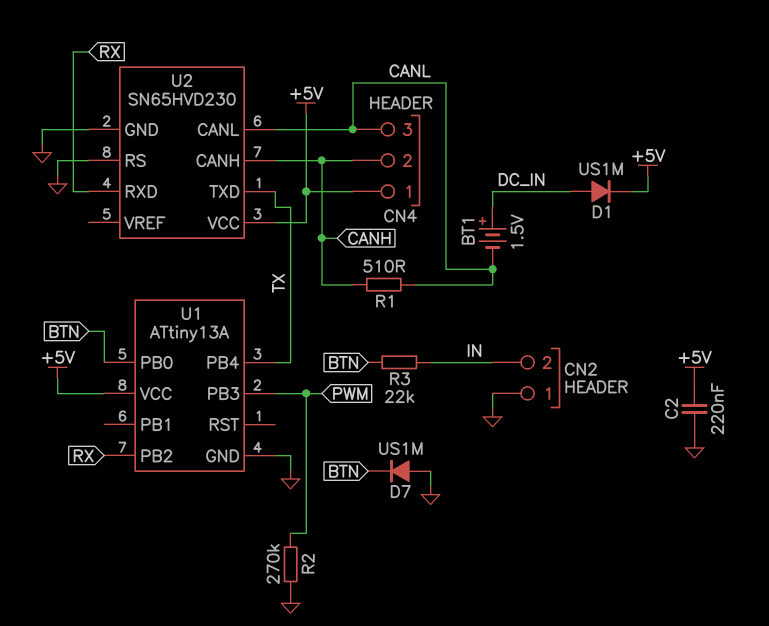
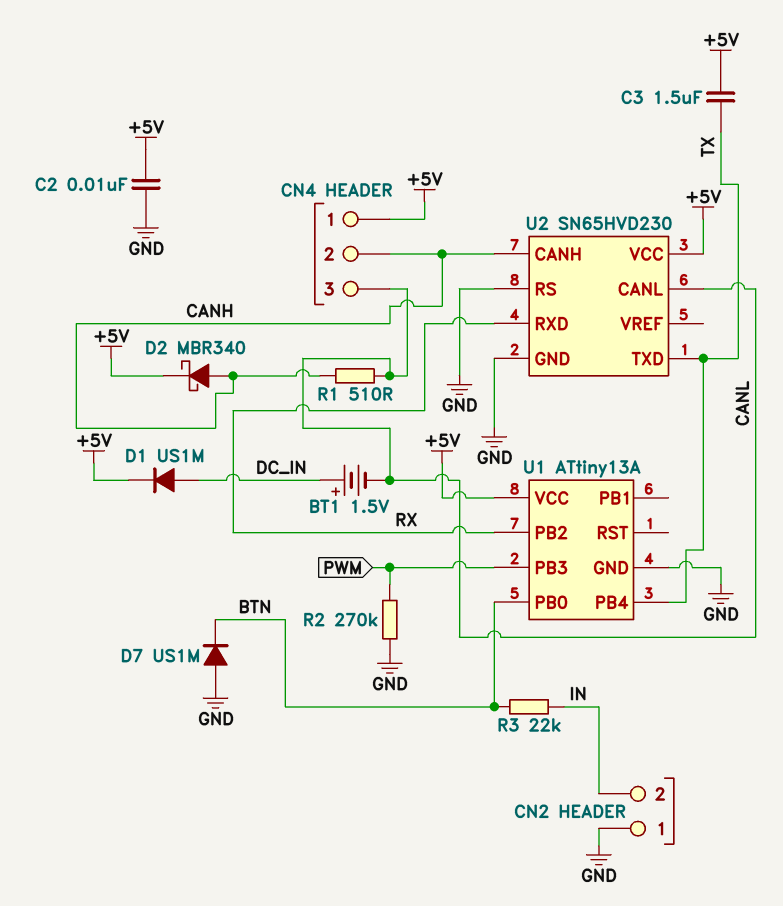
C2: 220nF (+5V, GND) -> 10nF (+5V, GND)
C3: none -> 1.5uF (+5V, TX)
D2: none -> schottky MBR340 (A CANH, K +5V)

